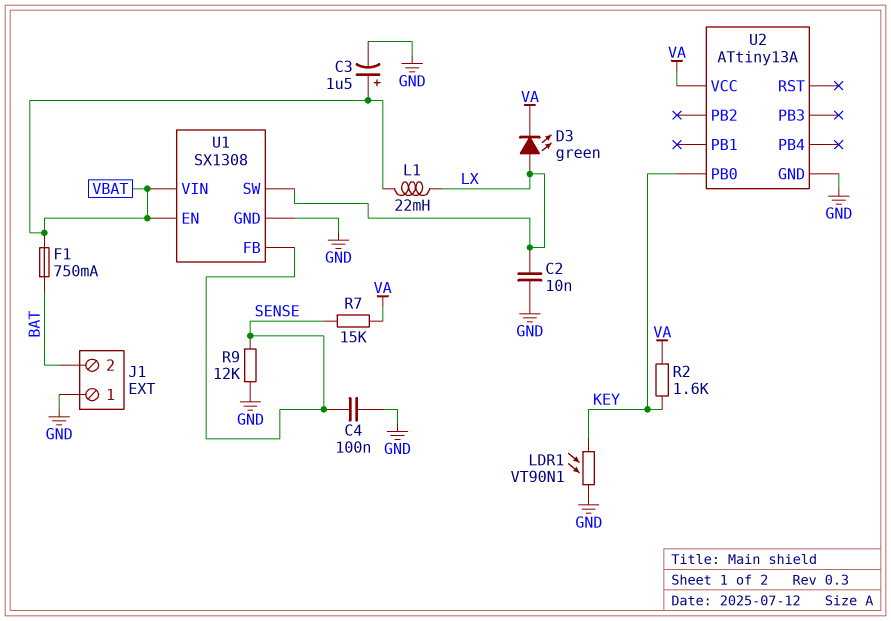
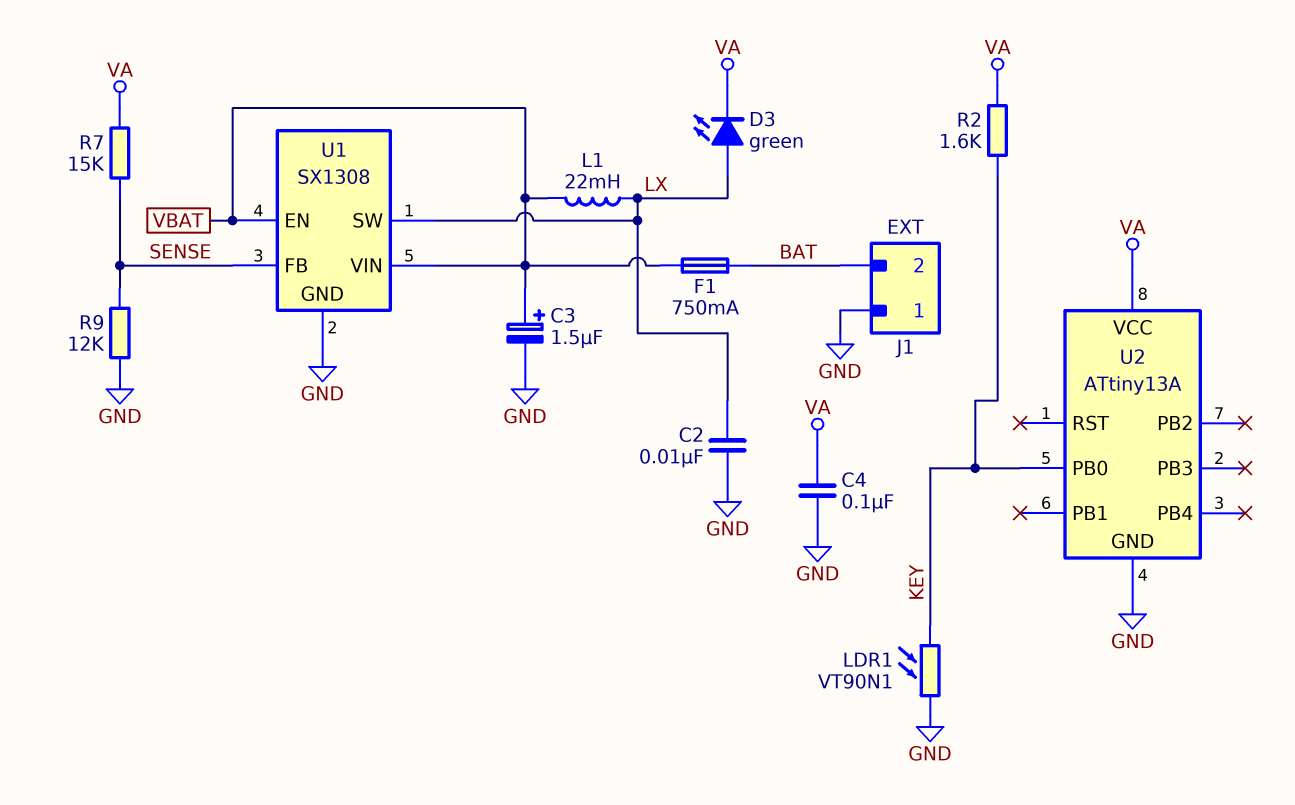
C4: 100nF (GND, SENSE) -> 100nF (GND, VA)

